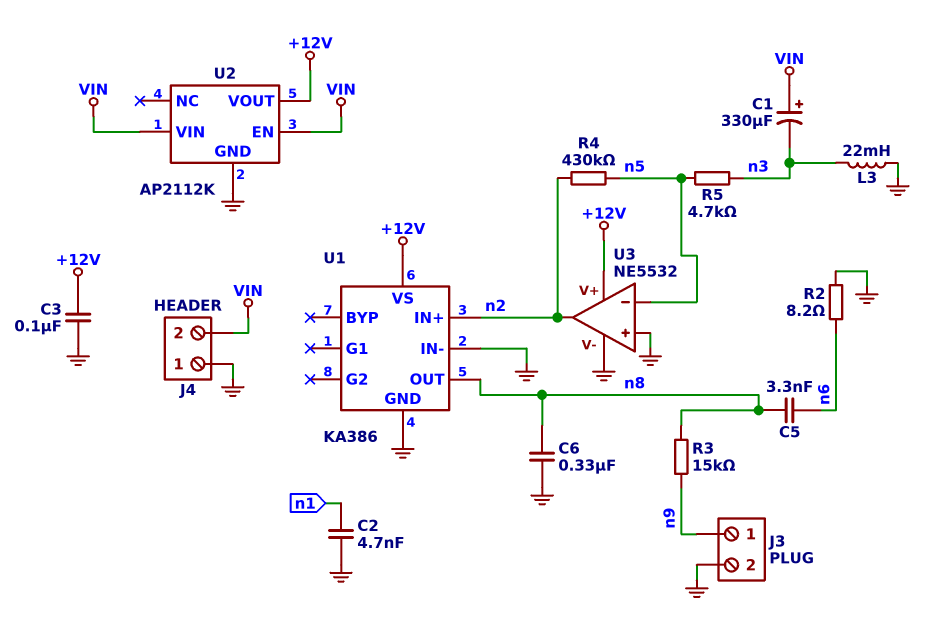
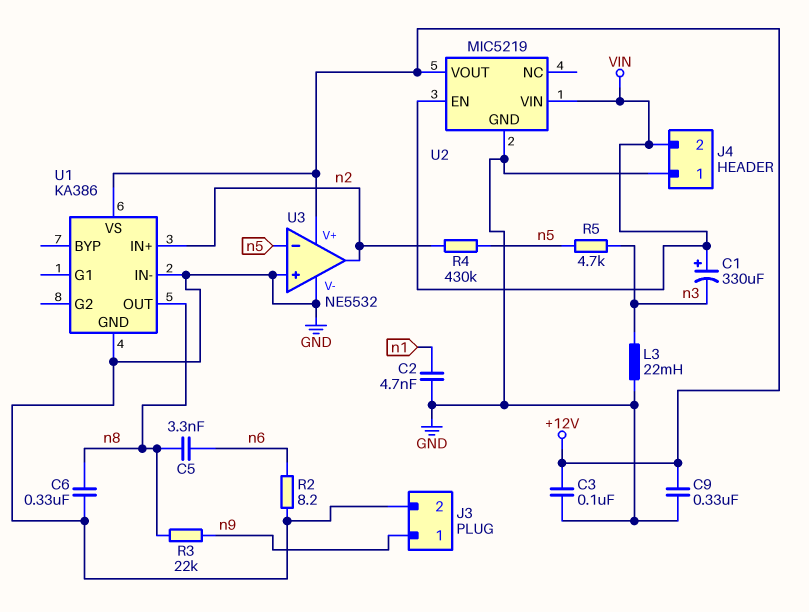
C9: none -> 330nF (+12V, GND)
R3: 15k (n8, n9) -> 22k (n8, n9)
U2: AP2112K -> MIC5219

